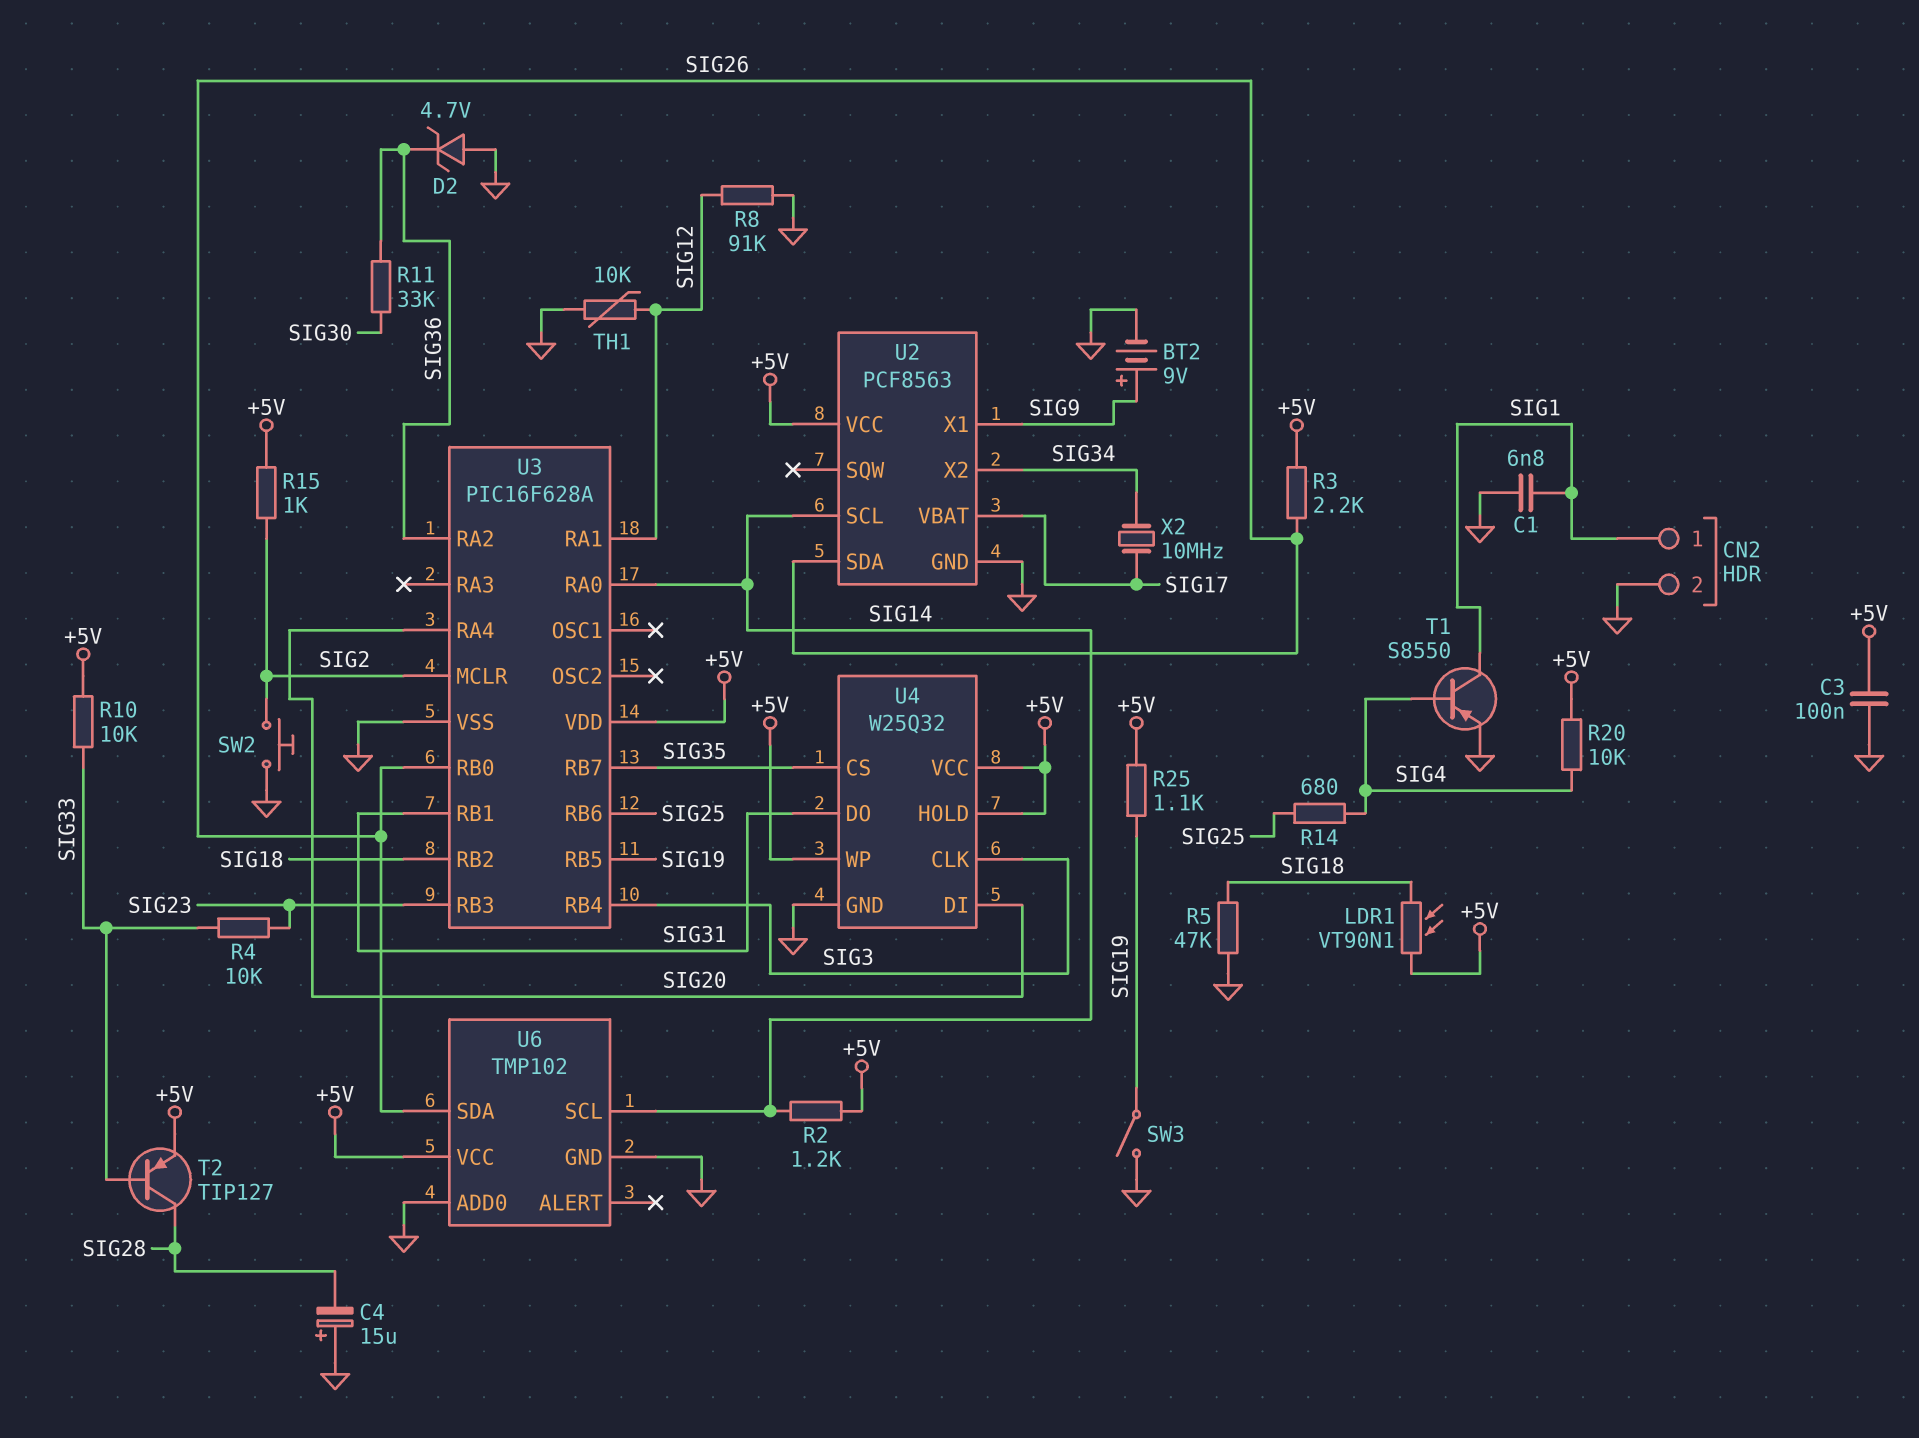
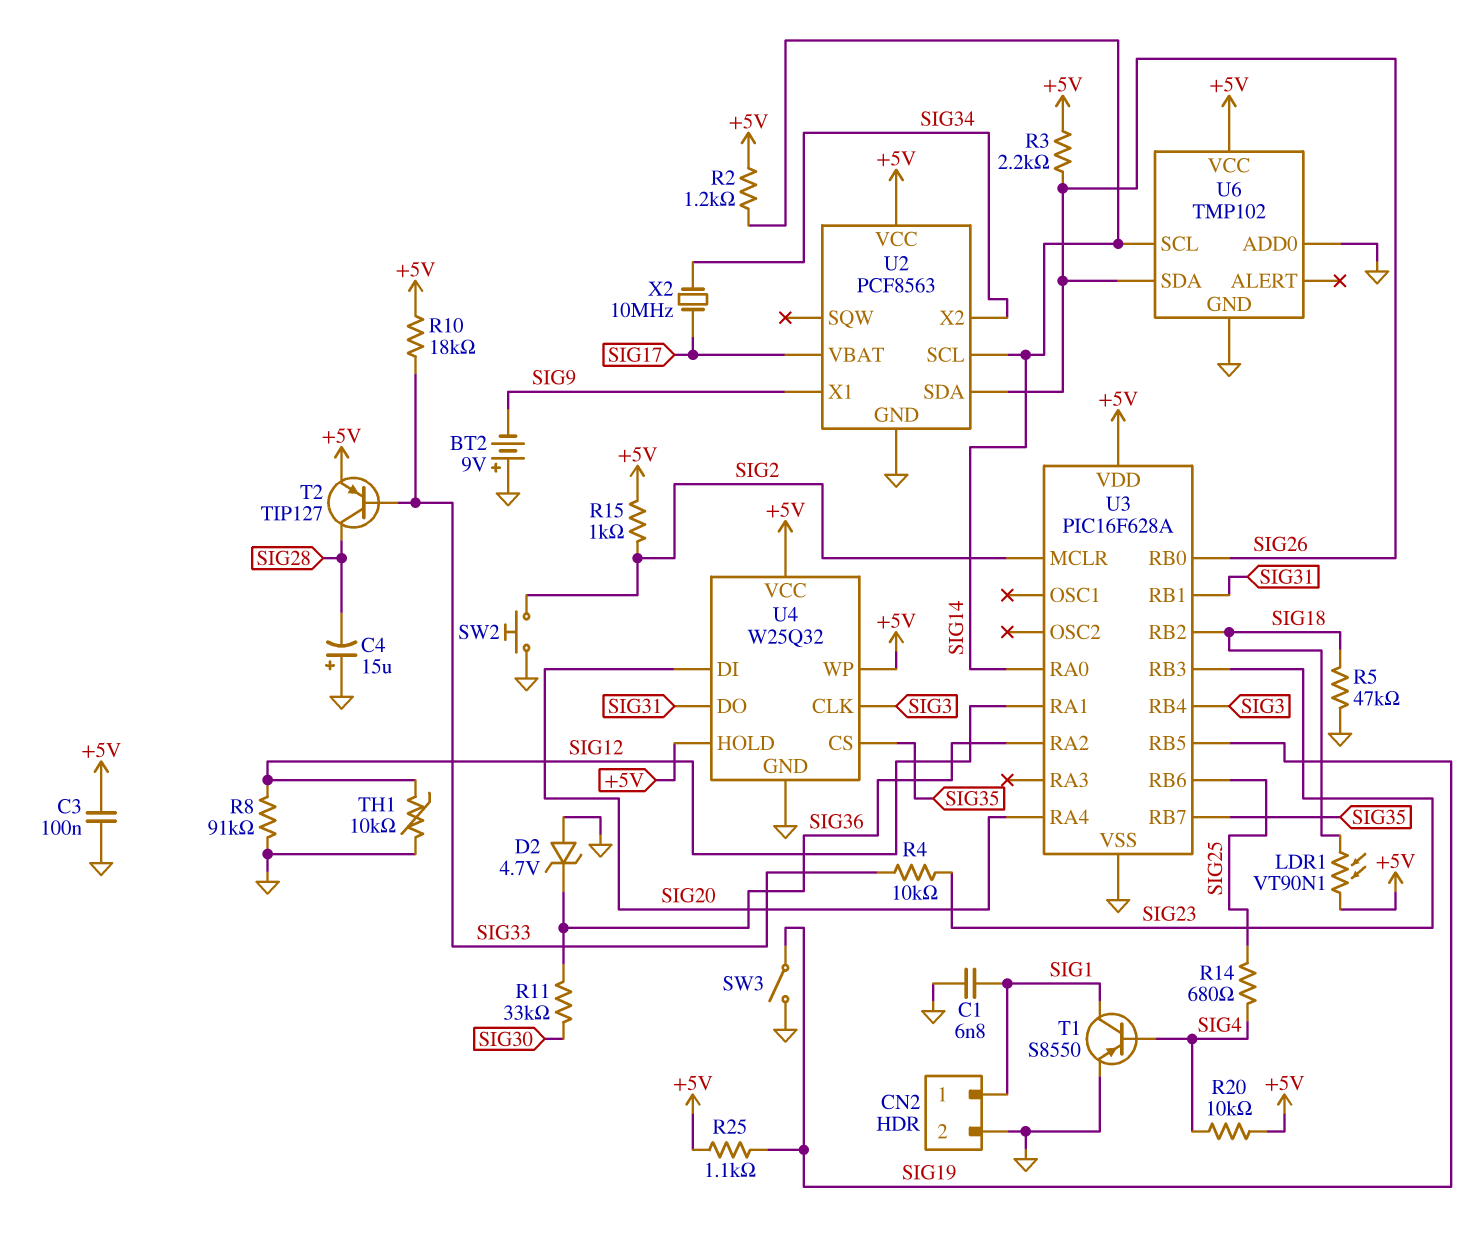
BT2: 9V (plus SIG9, minus GND) -> 9V (plus GND, minus SIG9)
R10: 10k (+5V, SIG33) -> 18k (+5V, SIG33)

